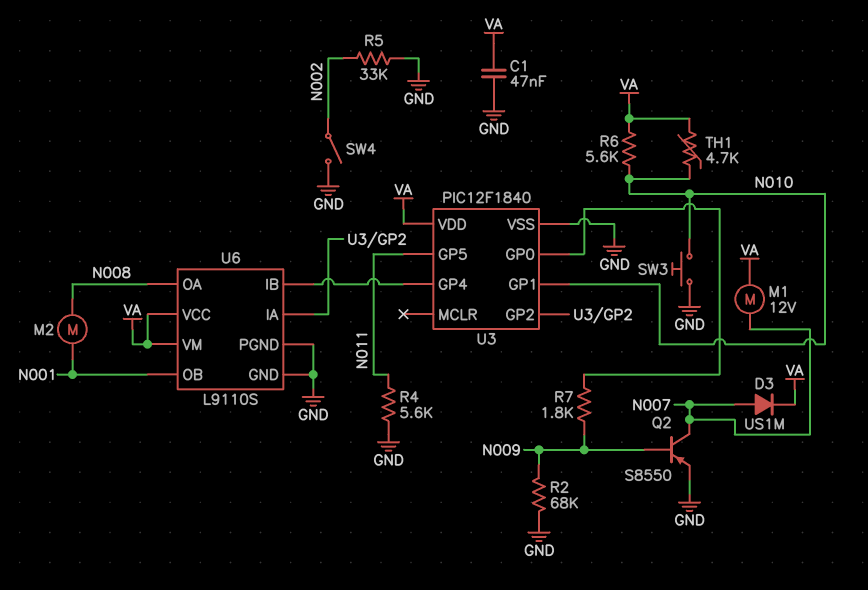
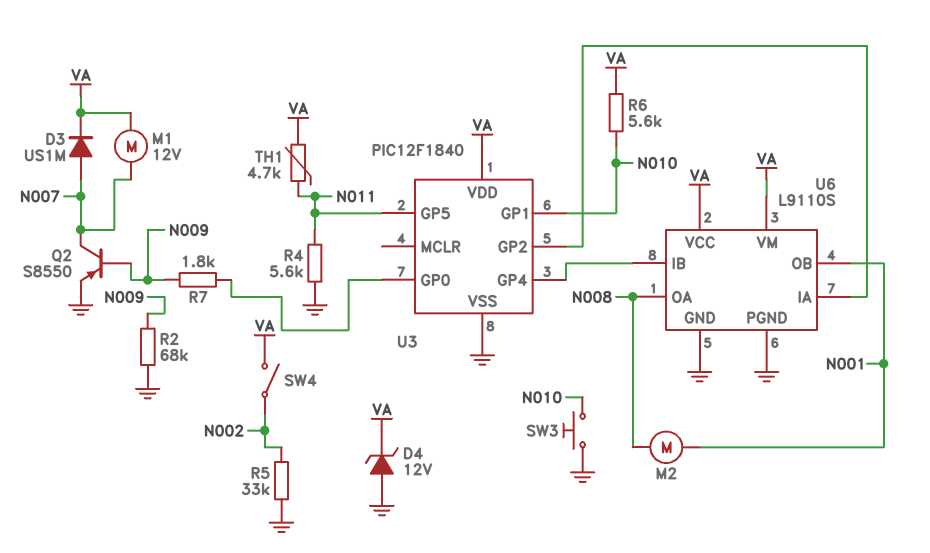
C1: 47nF (GND, VA) -> none
D4: none -> zener 12V (A GND, K VA)
SW4: switch (GND, N002) -> switch (N002, VA)
TH1: 4.7k (N010, VA) -> 4.7k (N011, VA)

